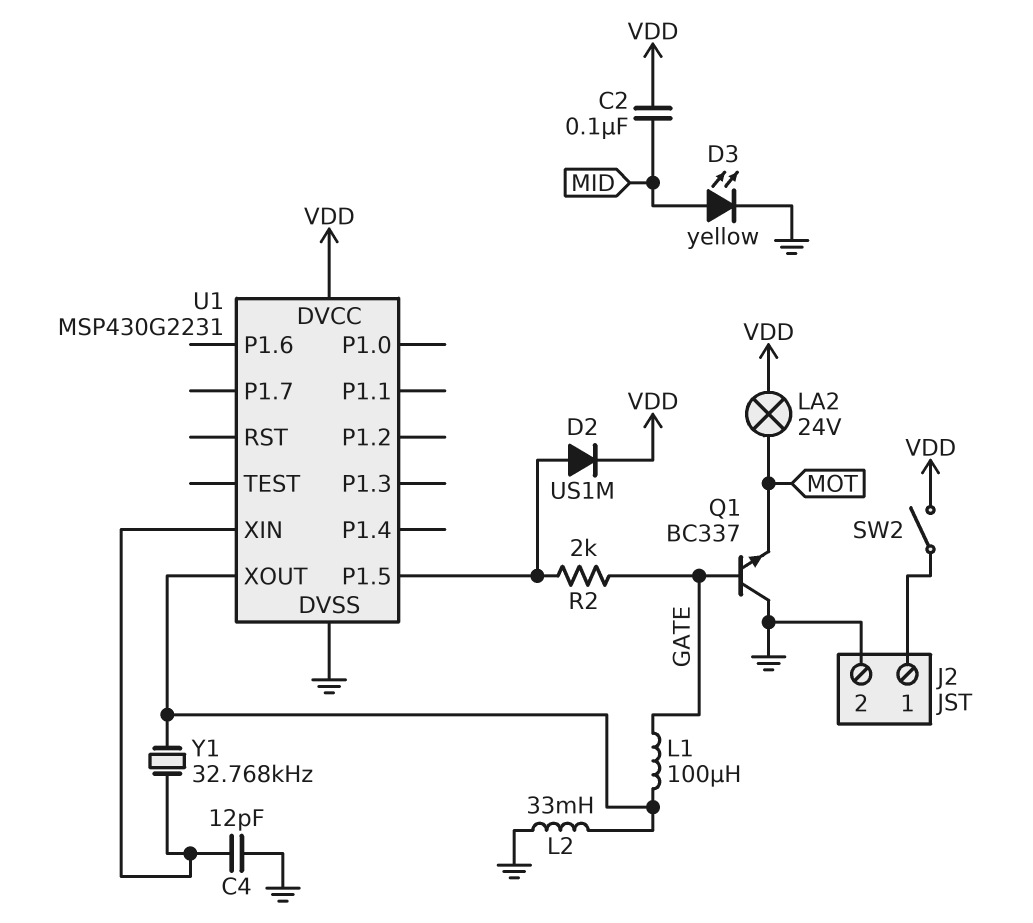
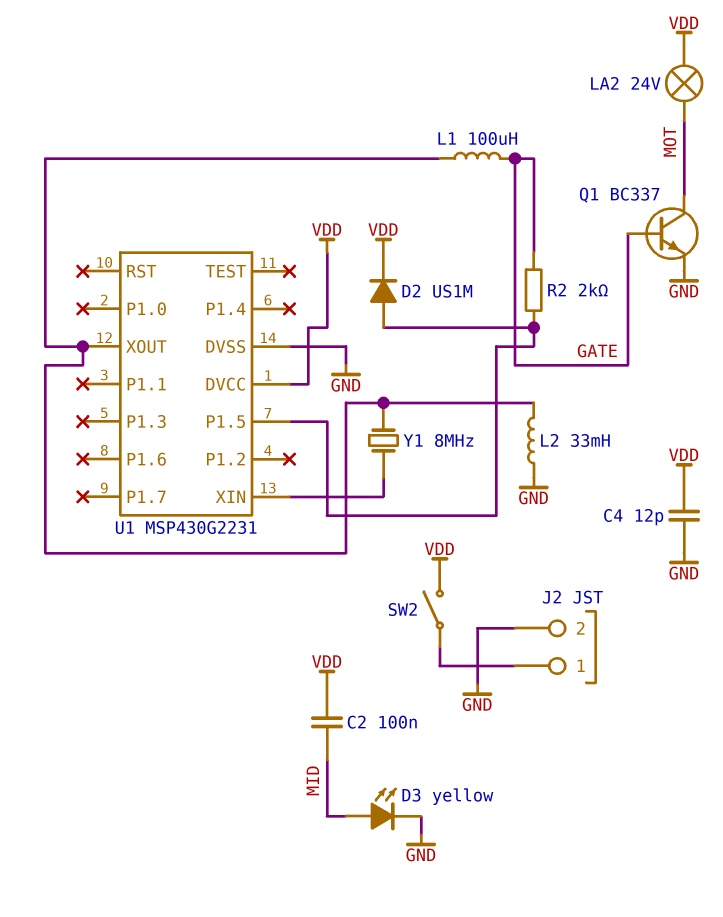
C4: 12pF (GND, U1/XIN) -> 12pF (GND, VDD)
Q1: NPN BC337 (B GATE, C GND, E MOT) -> NPN BC337 (B GATE, C MOT, E GND)
Y1: 32.768kHz (U1/XIN, U1/XOUT) -> 8MHz (U1/XIN, U1/XOUT)

